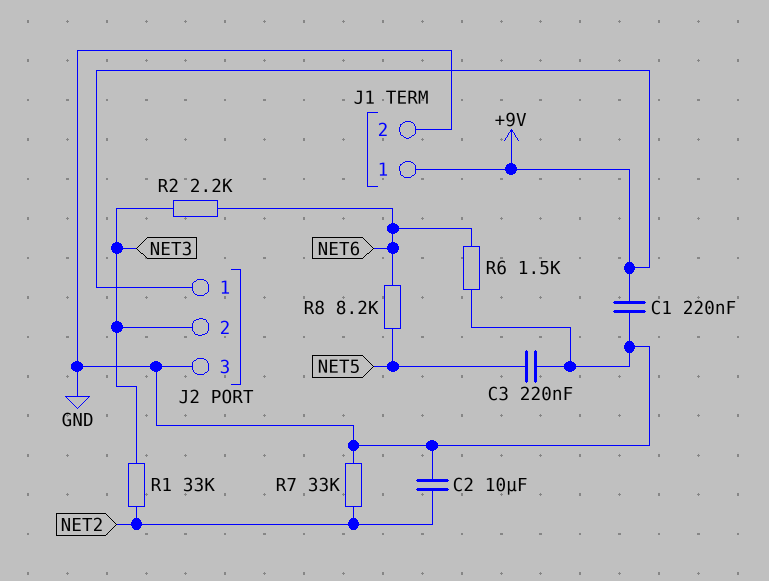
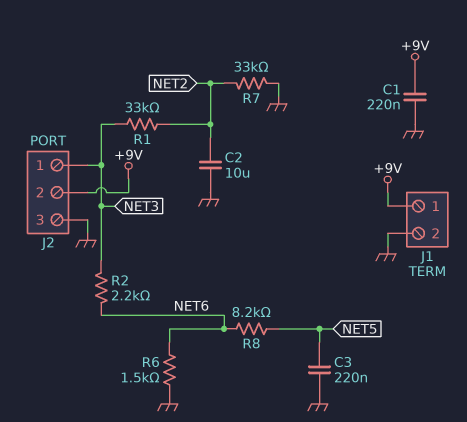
J2 pin 1: +9V -> NET3
J2 pin 2: NET3 -> +9V

